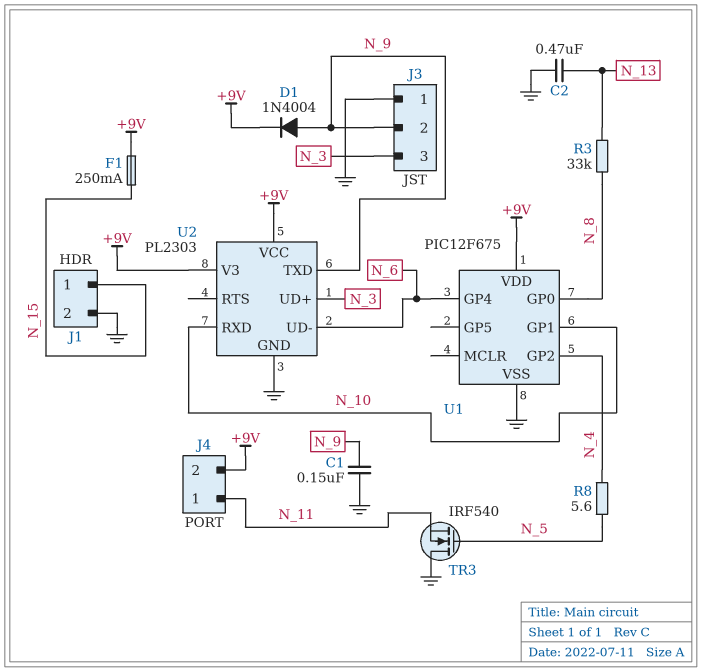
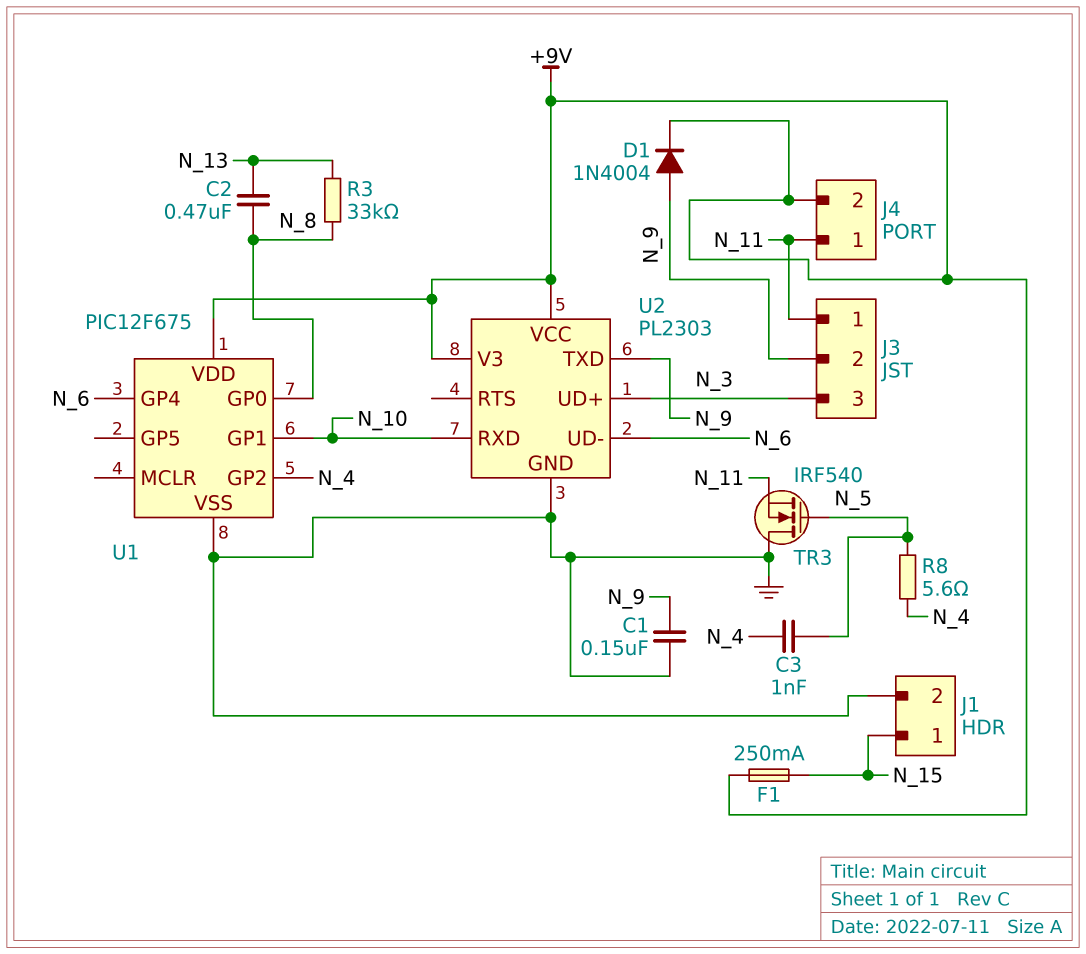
C2: 470nF (GND, N_13) -> 470nF (N_8, N_13)
C3: none -> 1nF (N_4, N_5)
J3 pin 1: GND -> N_11

